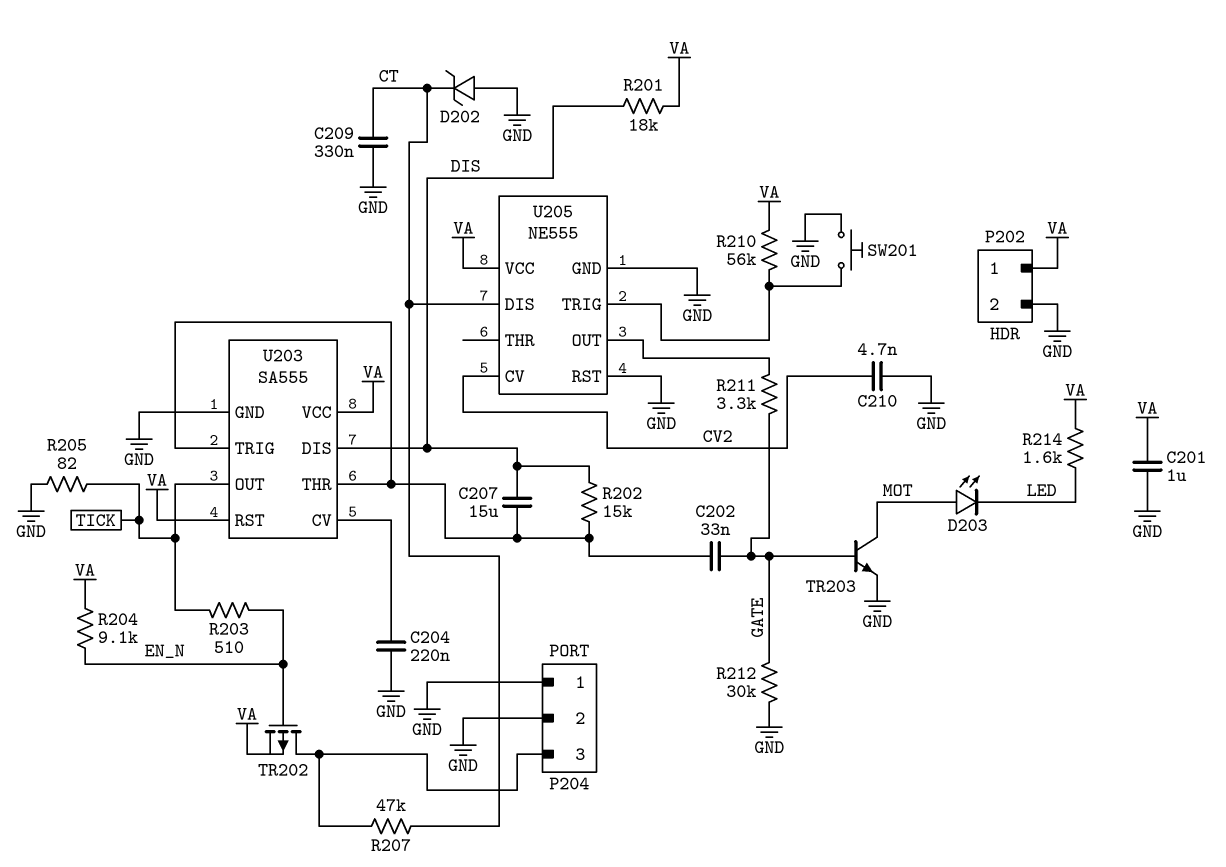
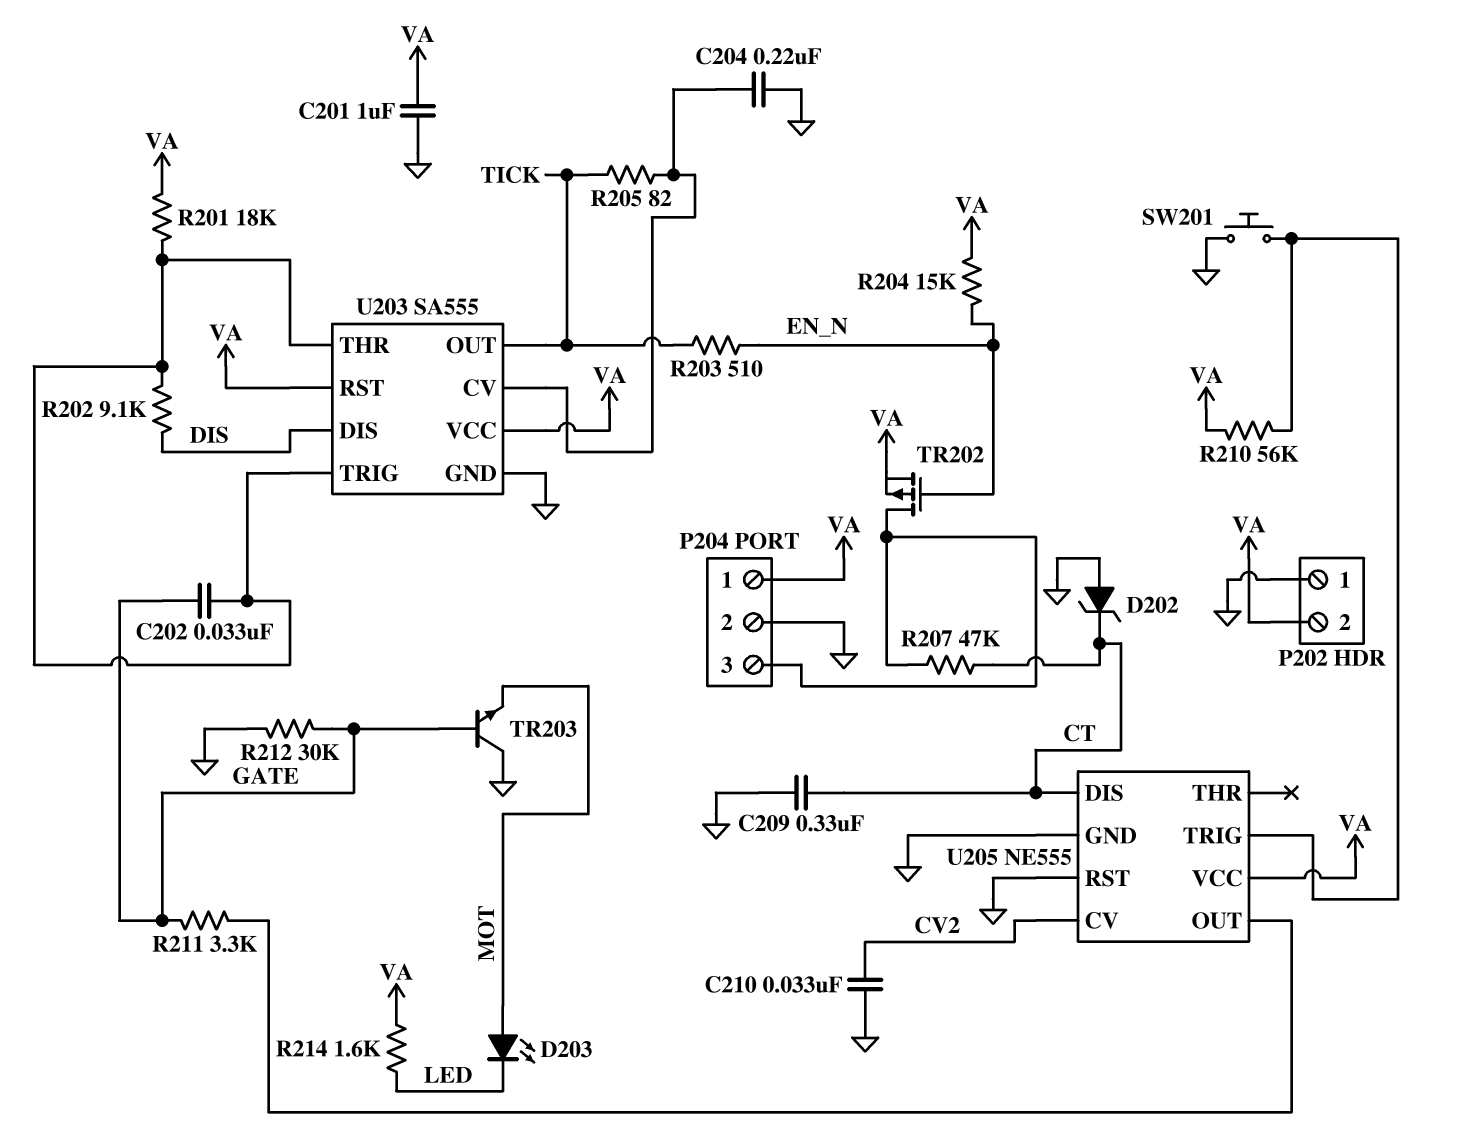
C207: 15uF (DIS, U203/THR) -> none
C210: 4.7nF (CV2, GND) -> 33nF (CV2, GND)
P202 pin 1: VA -> GND
P202 pin 2: GND -> VA
P204 pin 1: GND -> VA
R201: 18k (DIS, VA) -> 18k (U203/THR, VA)
R202: 15k (DIS, U203/THR) -> 9.1k (DIS, U203/THR)
R204: 9.1k (EN_N, VA) -> 15k (EN_N, VA)
R205: 82 (GND, TICK) -> 82 (TICK, U203/CV)
TR203: NPN (B GATE, C MOT, E GND) -> NPN (B GATE, C GND, E MOT)

